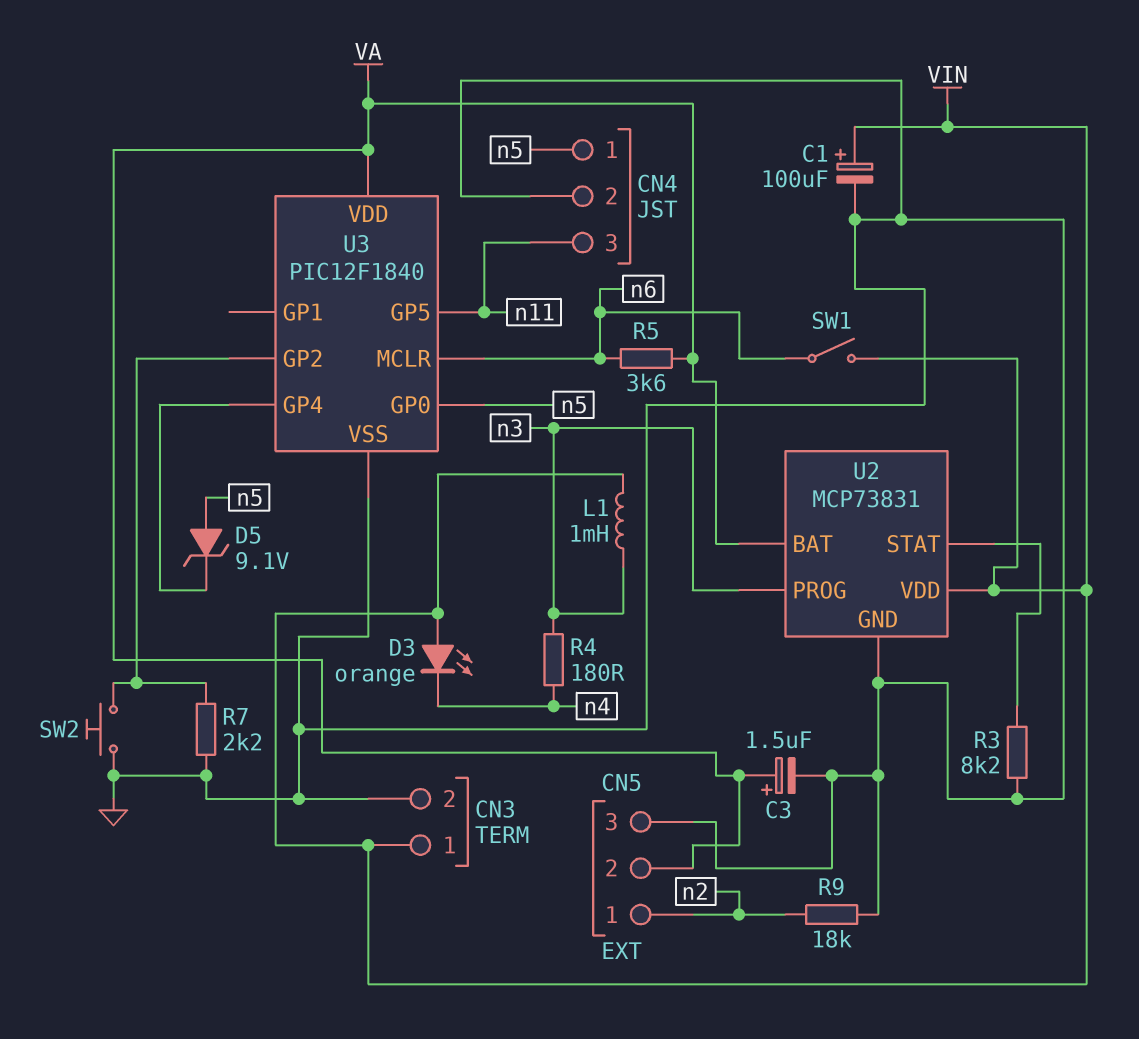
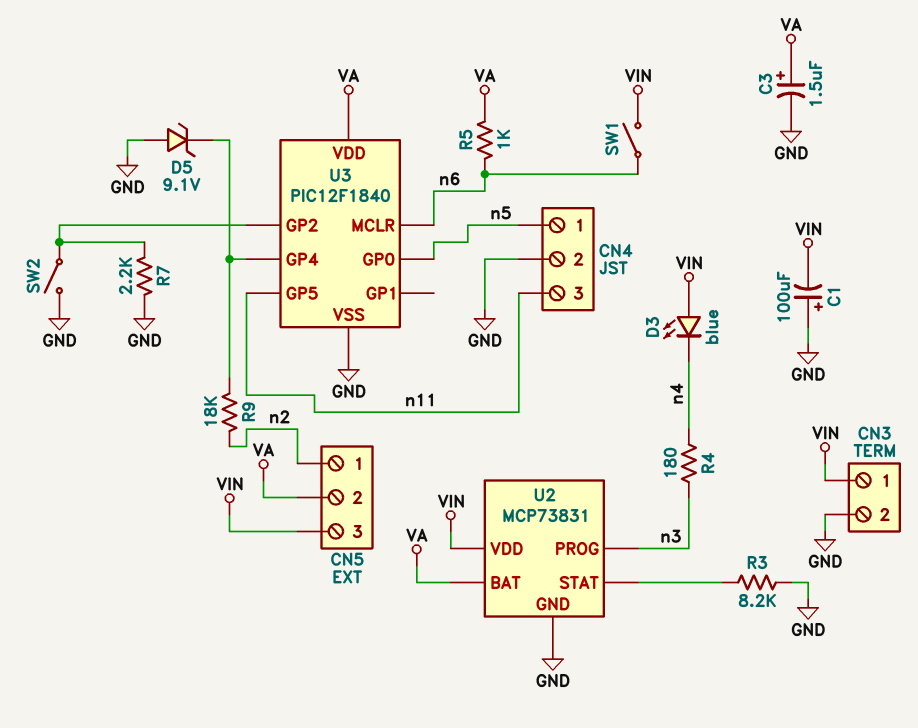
C1: 100uF (plus VIN, minus GND) -> 100uF (plus GND, minus VIN)
CN5 pin 3: GND -> VIN
D3: LED orange (A VIN, K n4) -> LED blue (A VIN, K n4)
D5: zener 9.1V (A n5, K U3/GP4) -> zener 9.1V (A GND, K U3/GP4)
L1: 1mH (VIN, n3) -> none
R5: 3.6k (VA, n6) -> 1k (VA, n6)
R9: 18k (GND, n2) -> 18k (U3/GP4, n2)
SW2: button (GND, U3/GP2) -> switch (GND, U3/GP2)

